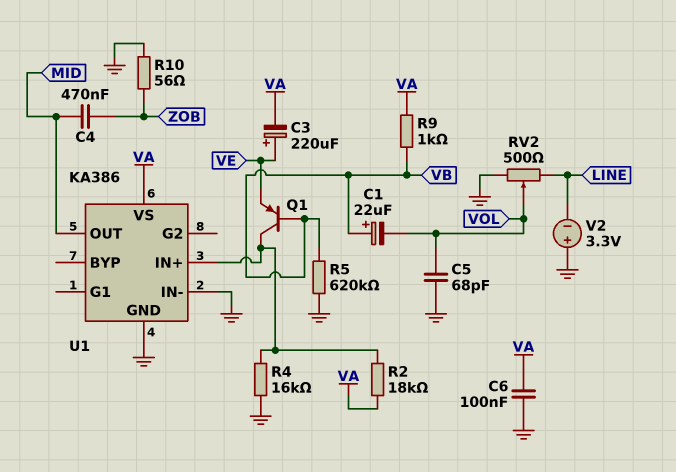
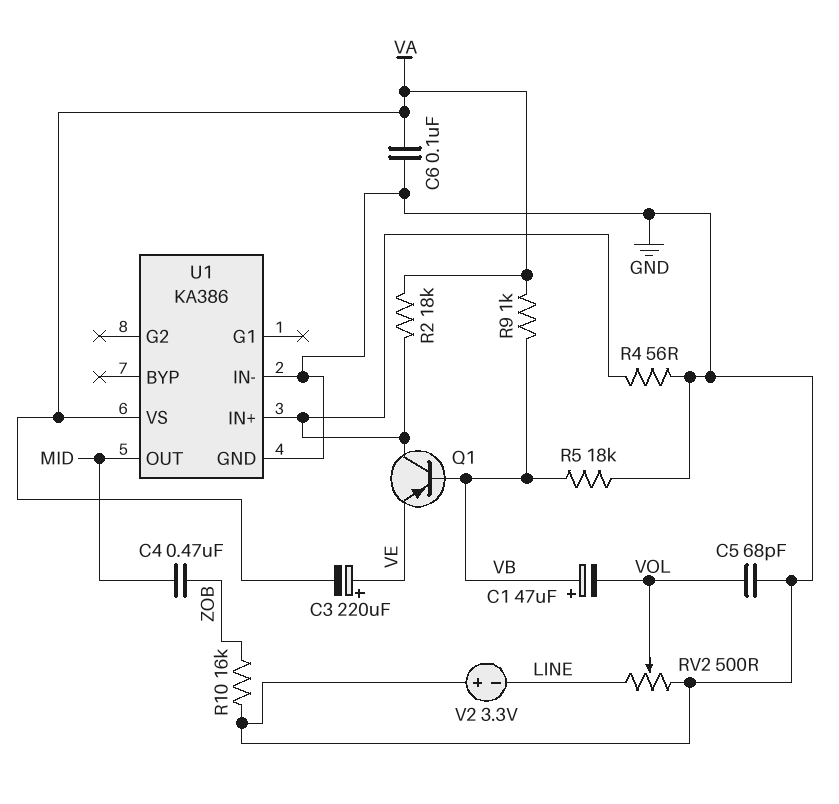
C1: 22uF (plus VB, minus VOL) -> 47uF (plus VB, minus VOL)
R4: 16k (GND, U1/IN+) -> 56 (GND, U1/IN+)
R5: 620k (GND, VB) -> 18k (GND, VB)
R10: 56 (GND, ZOB) -> 16k (GND, ZOB)

